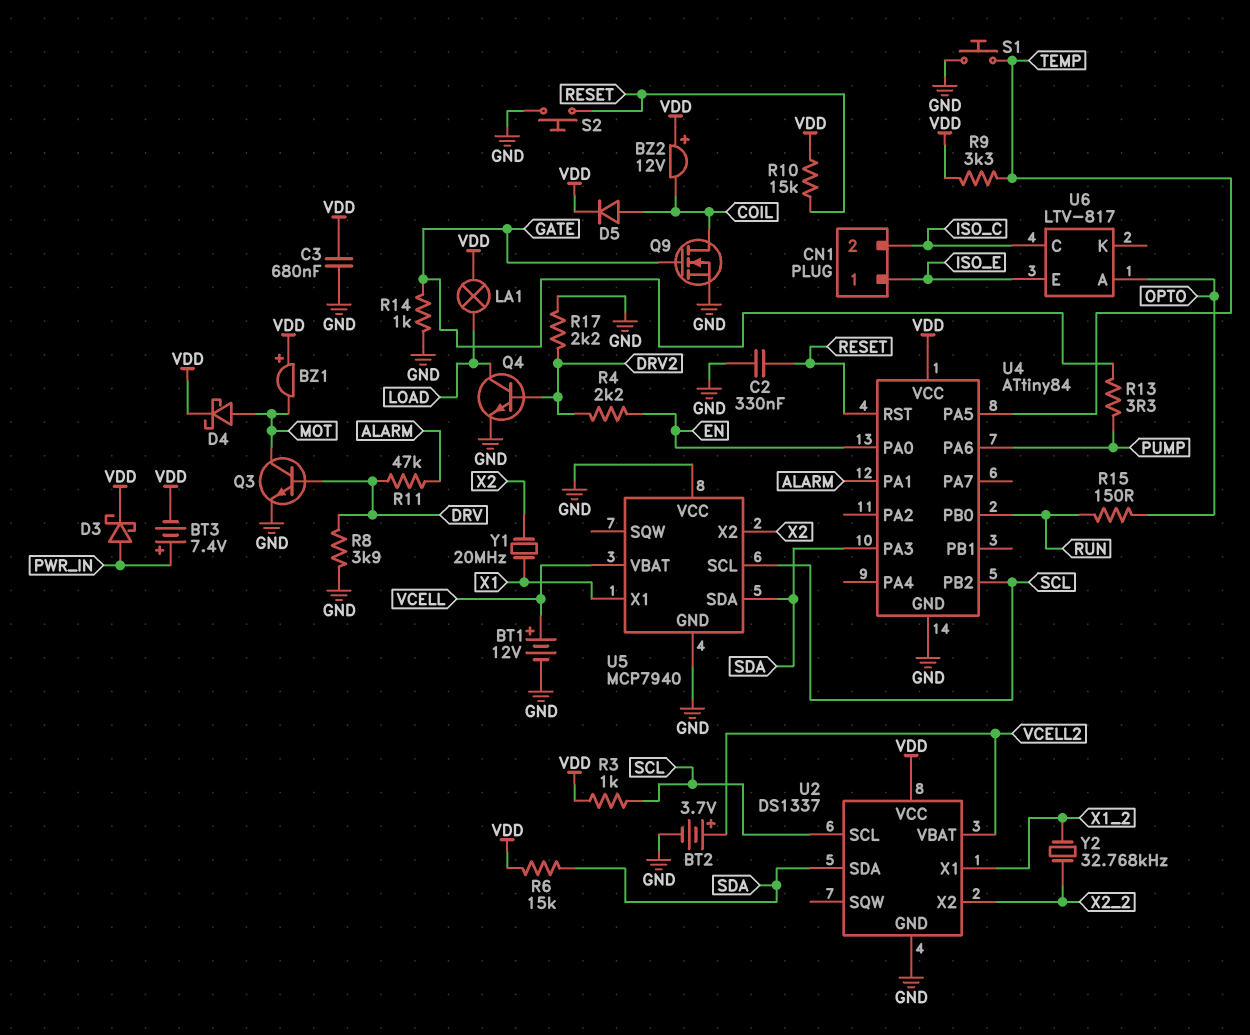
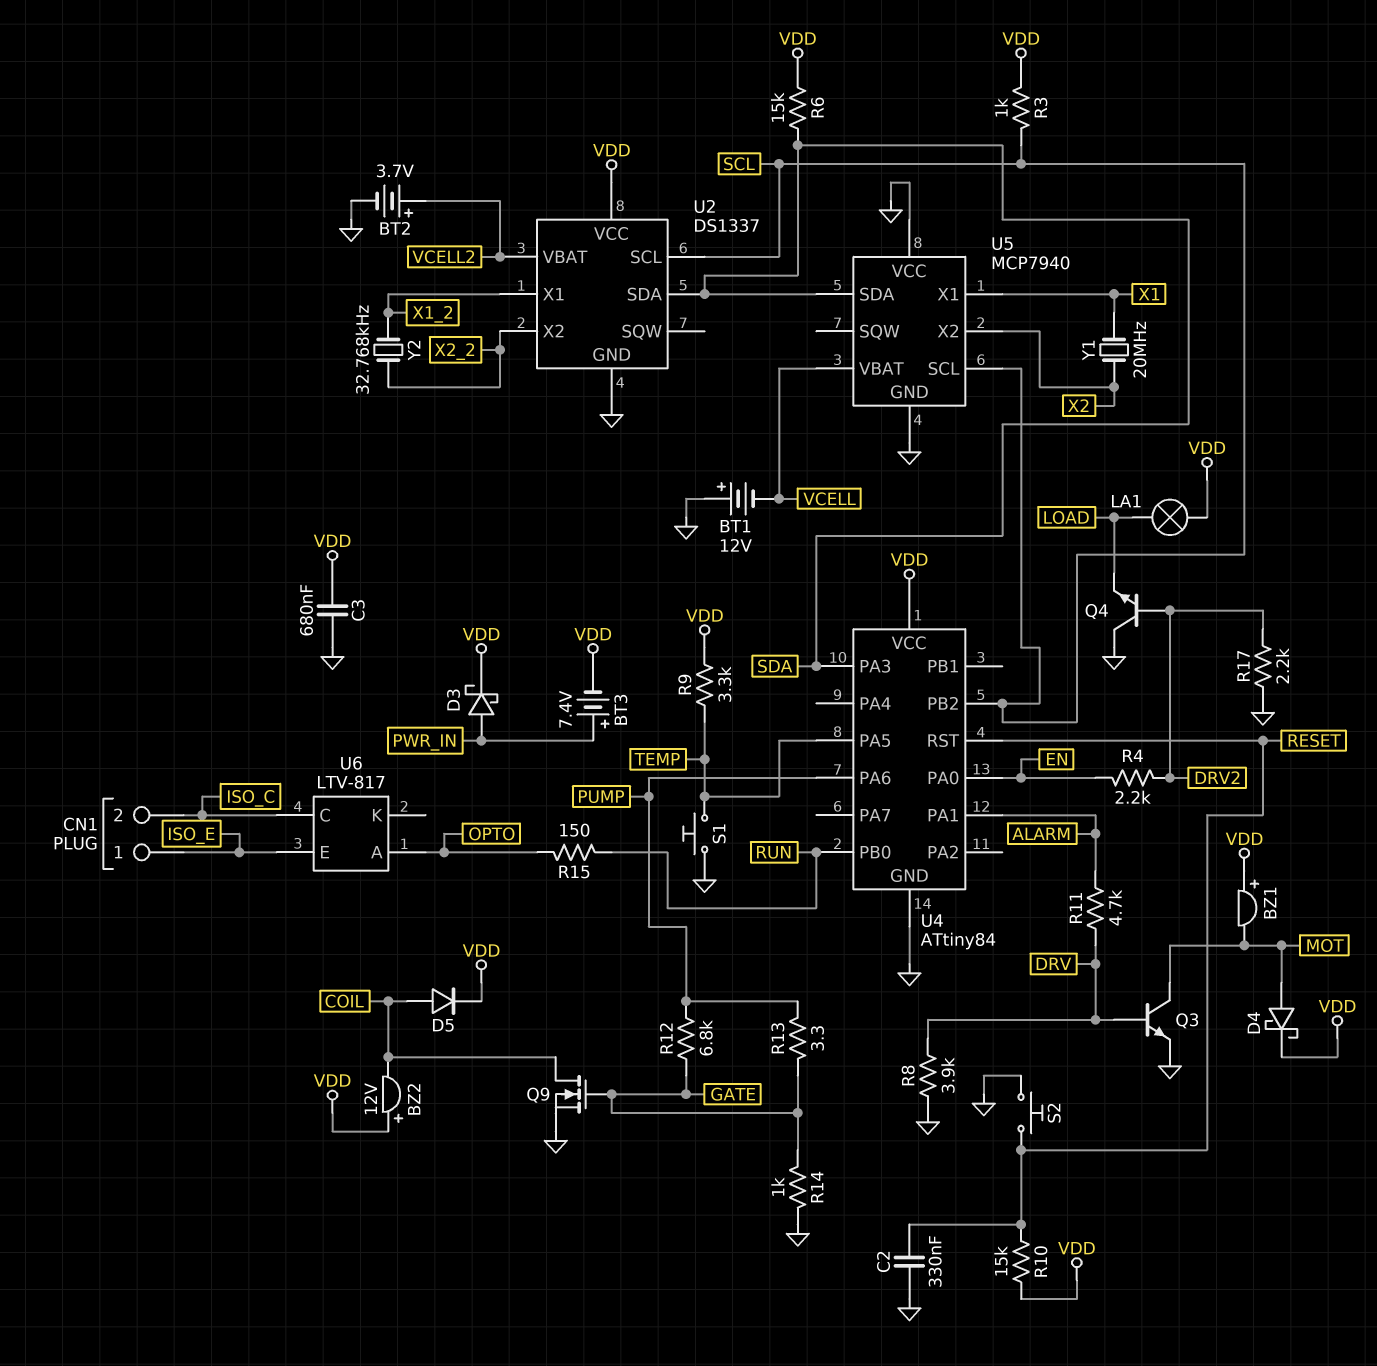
BT1: 12V (plus VCELL, minus GND) -> 12V (plus GND, minus VCELL)
Q4: NPN (B DRV2, C LOAD, E GND) -> NPN (B DRV2, C GND, E LOAD)
R11: 47k (ALARM, DRV) -> 4.7k (ALARM, DRV)
R12: none -> 6.8k (GATE, PUMP)

